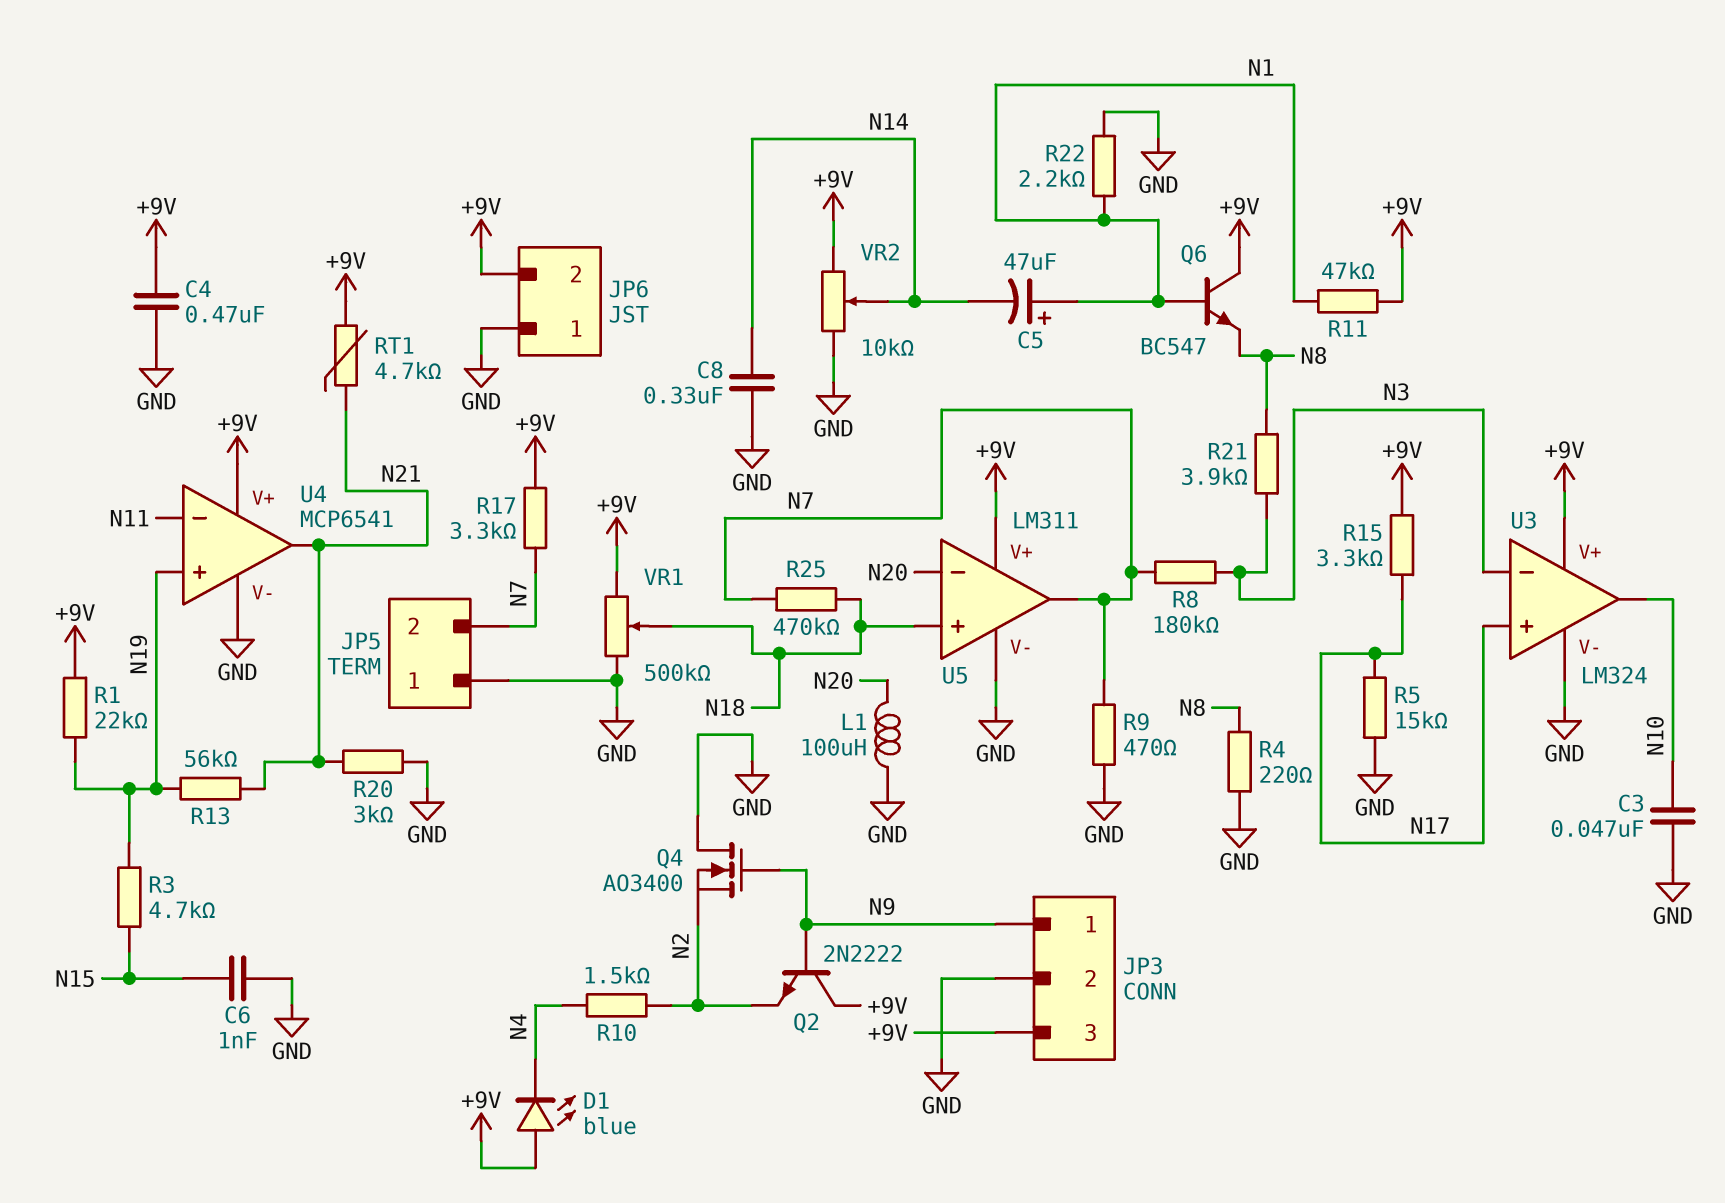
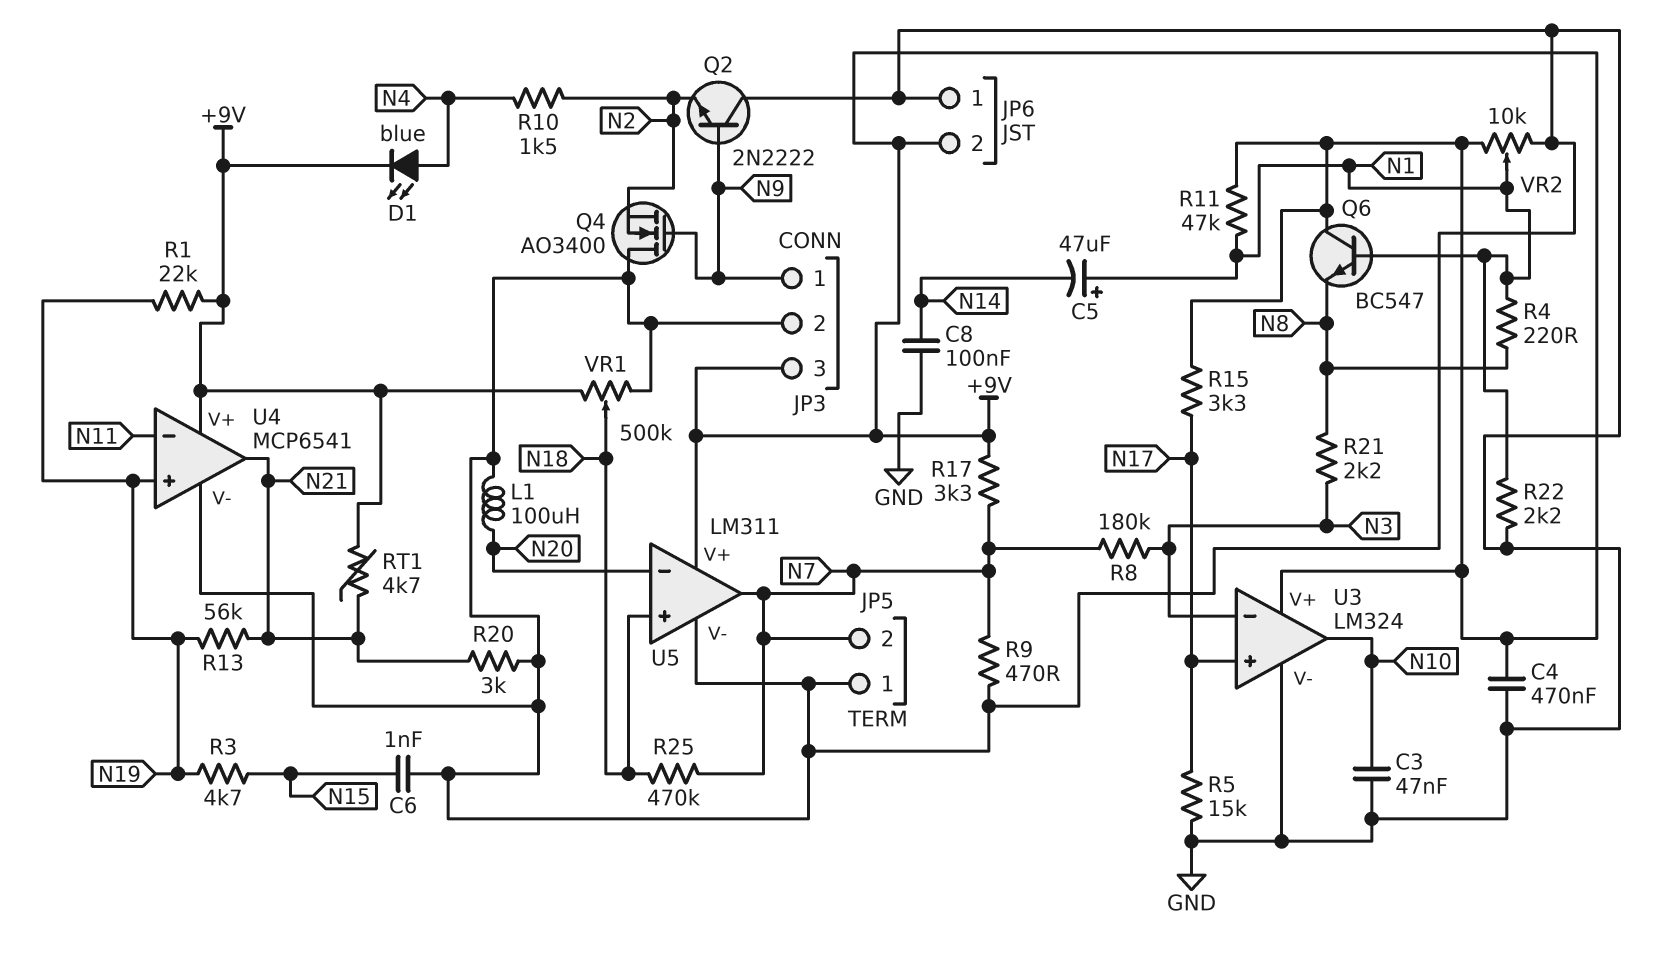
C8: 330nF (GND, N14) -> 100nF (GND, N14)
D1: LED blue (A +9V, K N4) -> LED blue (A N4, K +9V)
Q2: NPN 2N2222 (B N9, C +9V, E N2) -> NPN 2N2222 (B N9, C GND, E N2)
R4: 220 (GND, N8) -> 220 (N1, N8)
R21: 3.9k (N3, N8) -> 2.2k (N3, N8)
VR2: 10k (+9V, GND, wiper N14) -> 10k (+9V, GND, wiper N1)

